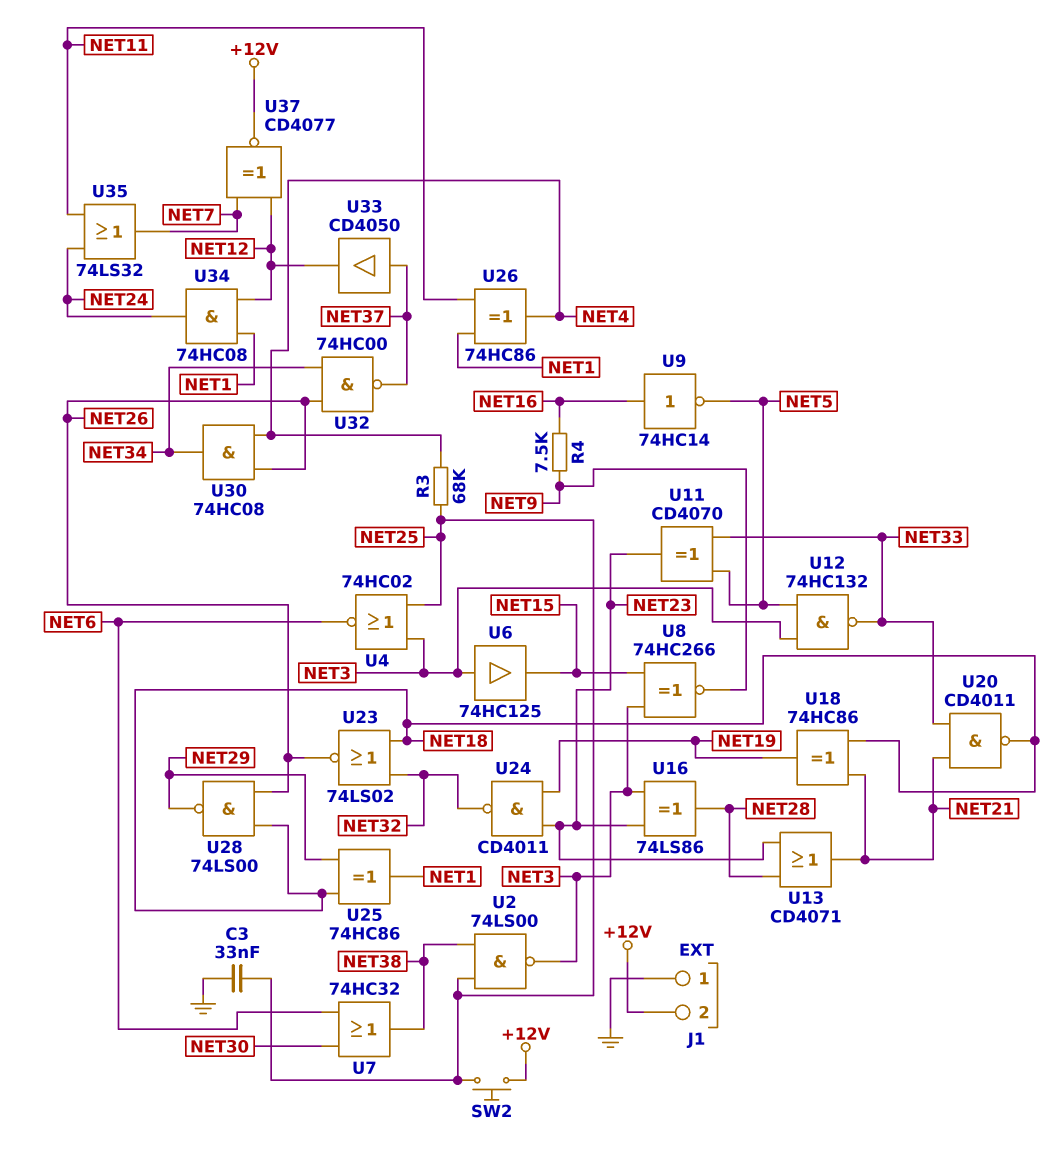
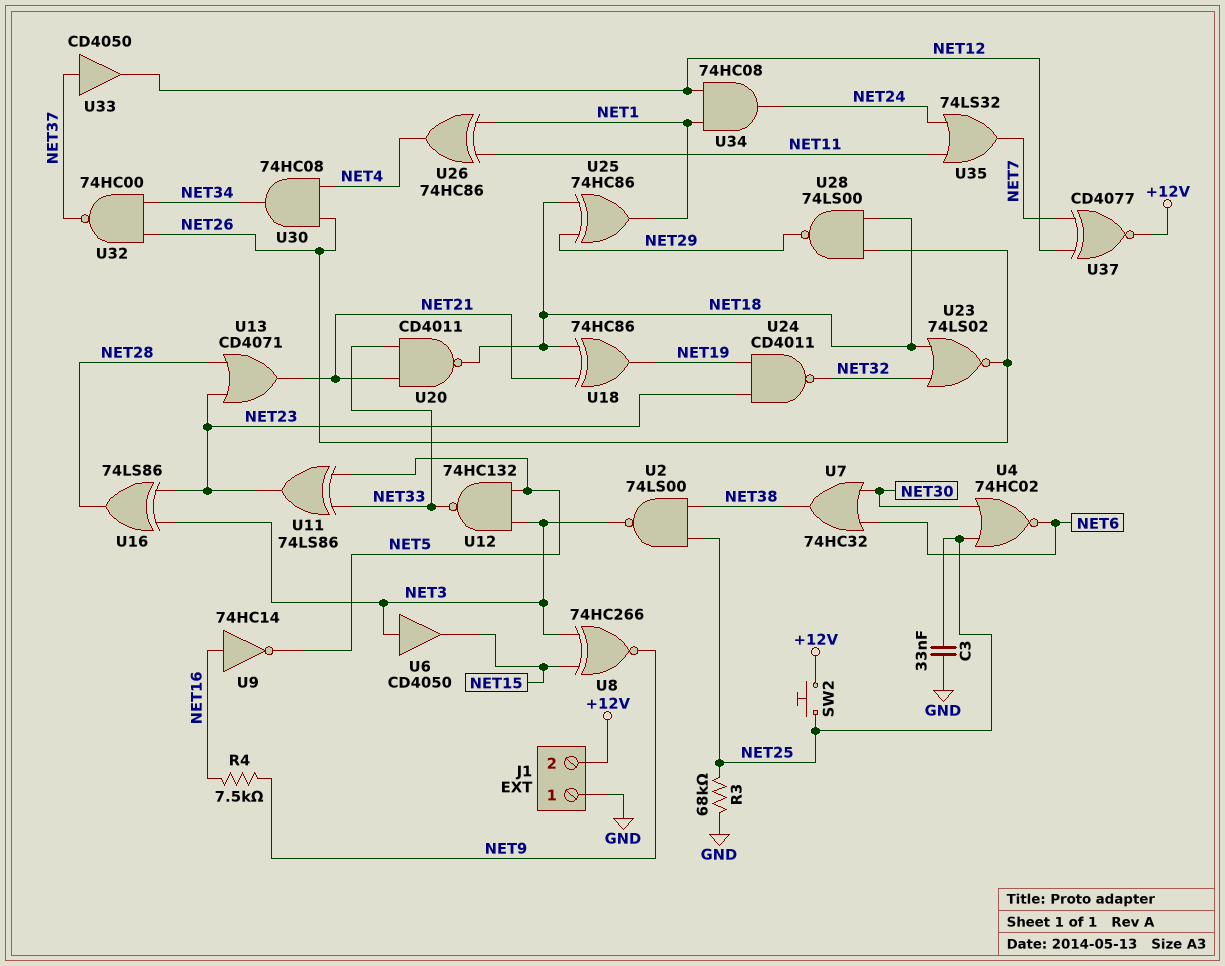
R3: 68k (NET4, NET25) -> 68k (GND, NET25)
U4: NOR 74HC02 (in NET3, in NET25, out NET6) -> NOR 74HC02 (in NET25, in NET30, out NET6)
U6: buffer 74HC125 (in NET3, out NET15) -> buffer CD4050 (in NET3, out NET15)
U11: XOR CD4070 (in NET5, in NET33, out NET23) -> XOR 74LS86 (in NET5, in NET33, out NET23)

